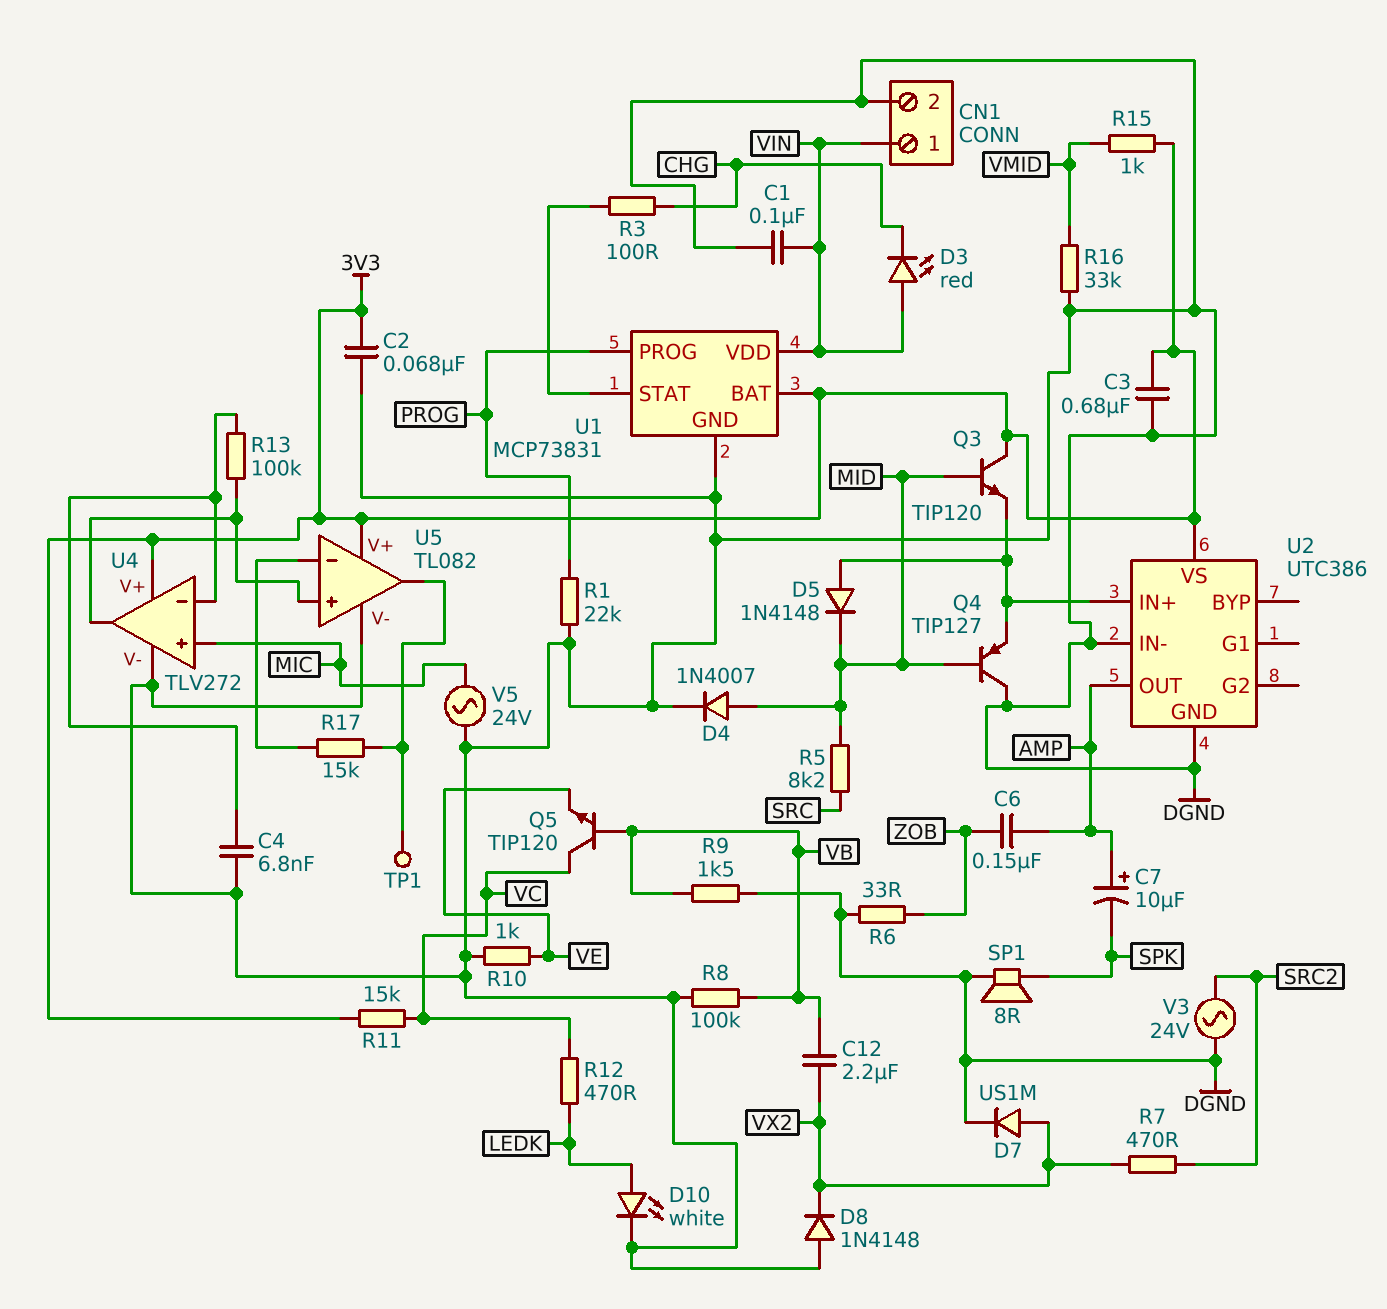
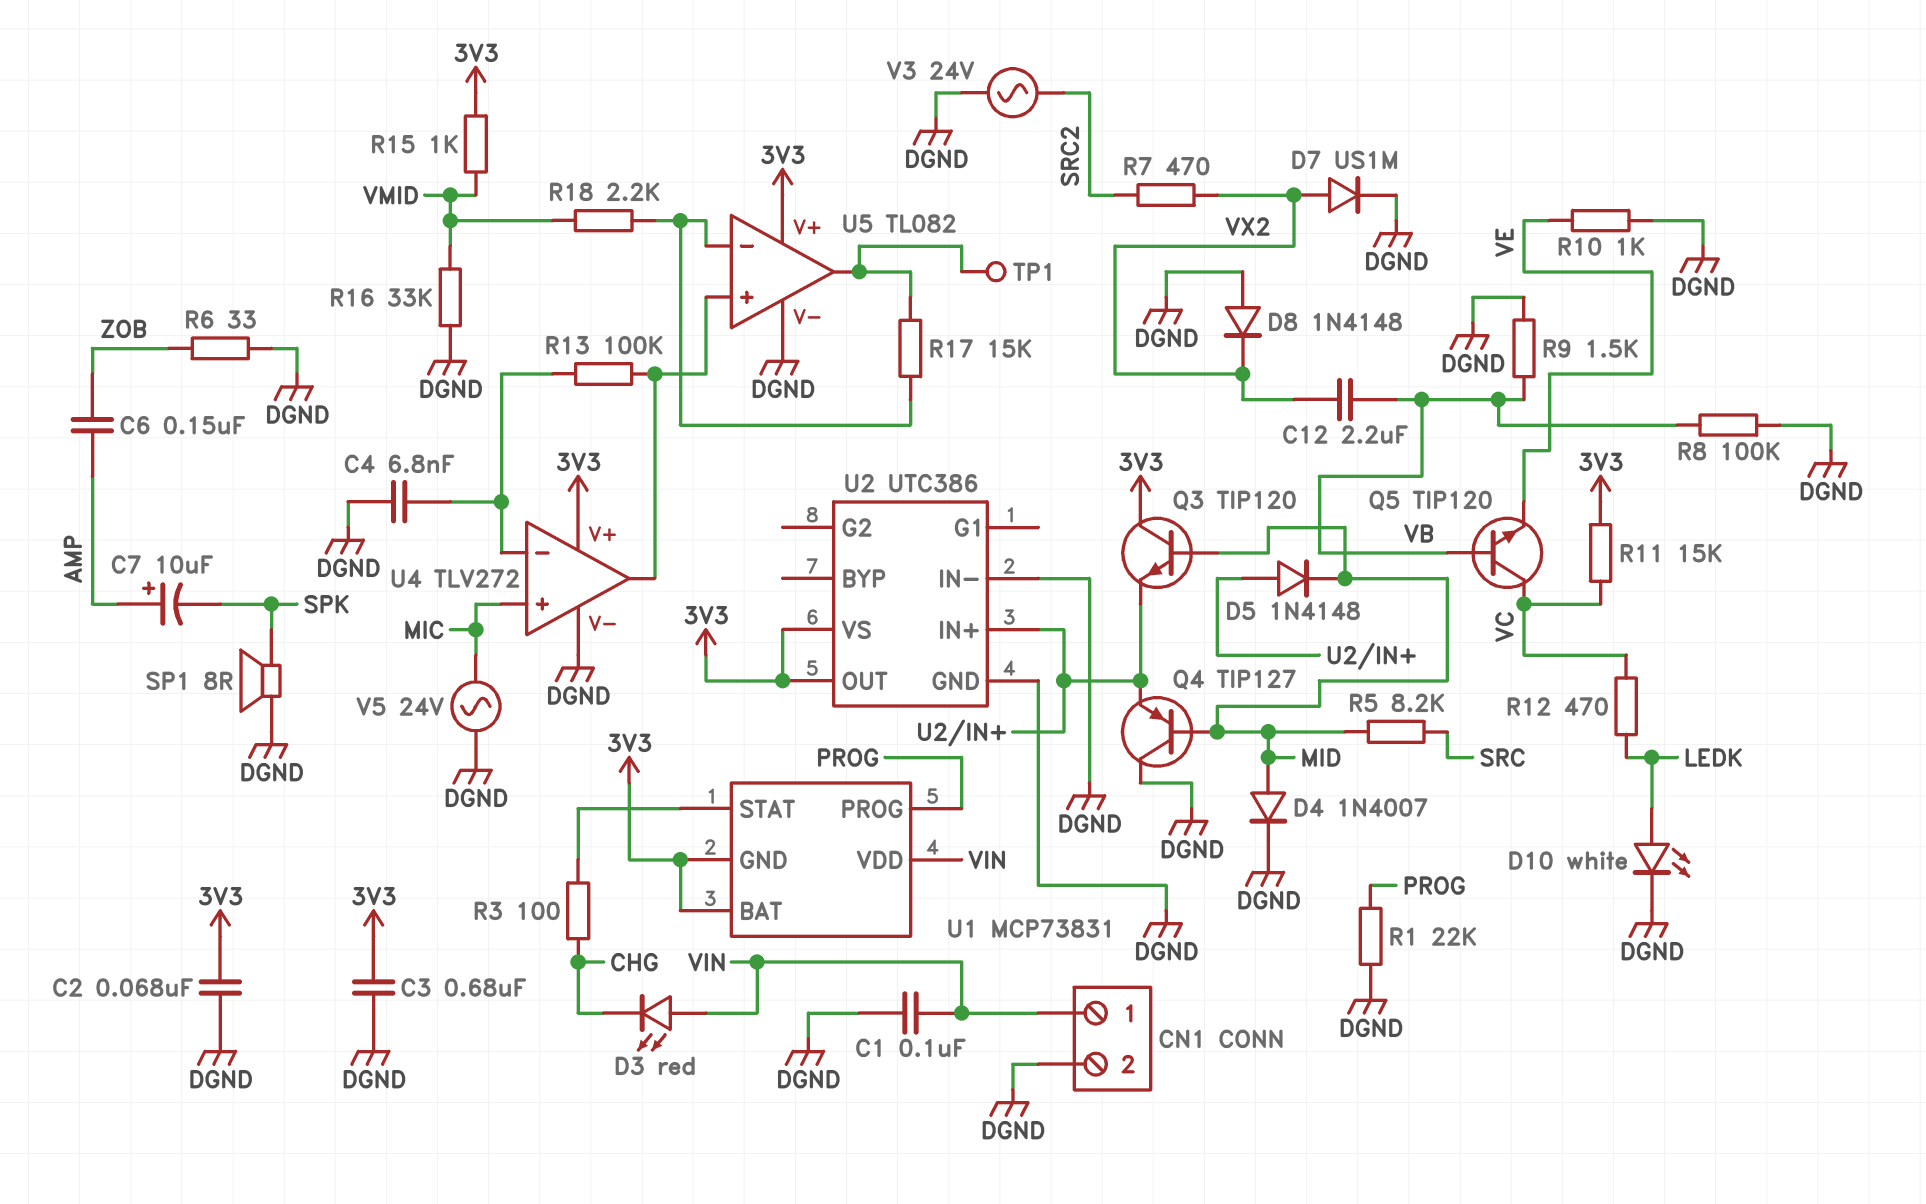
R18: none -> 2.2k (U5/in-, VMID)
U1 pin GND: DGND -> 3V3
U2 pin OUT: AMP -> 3V3

